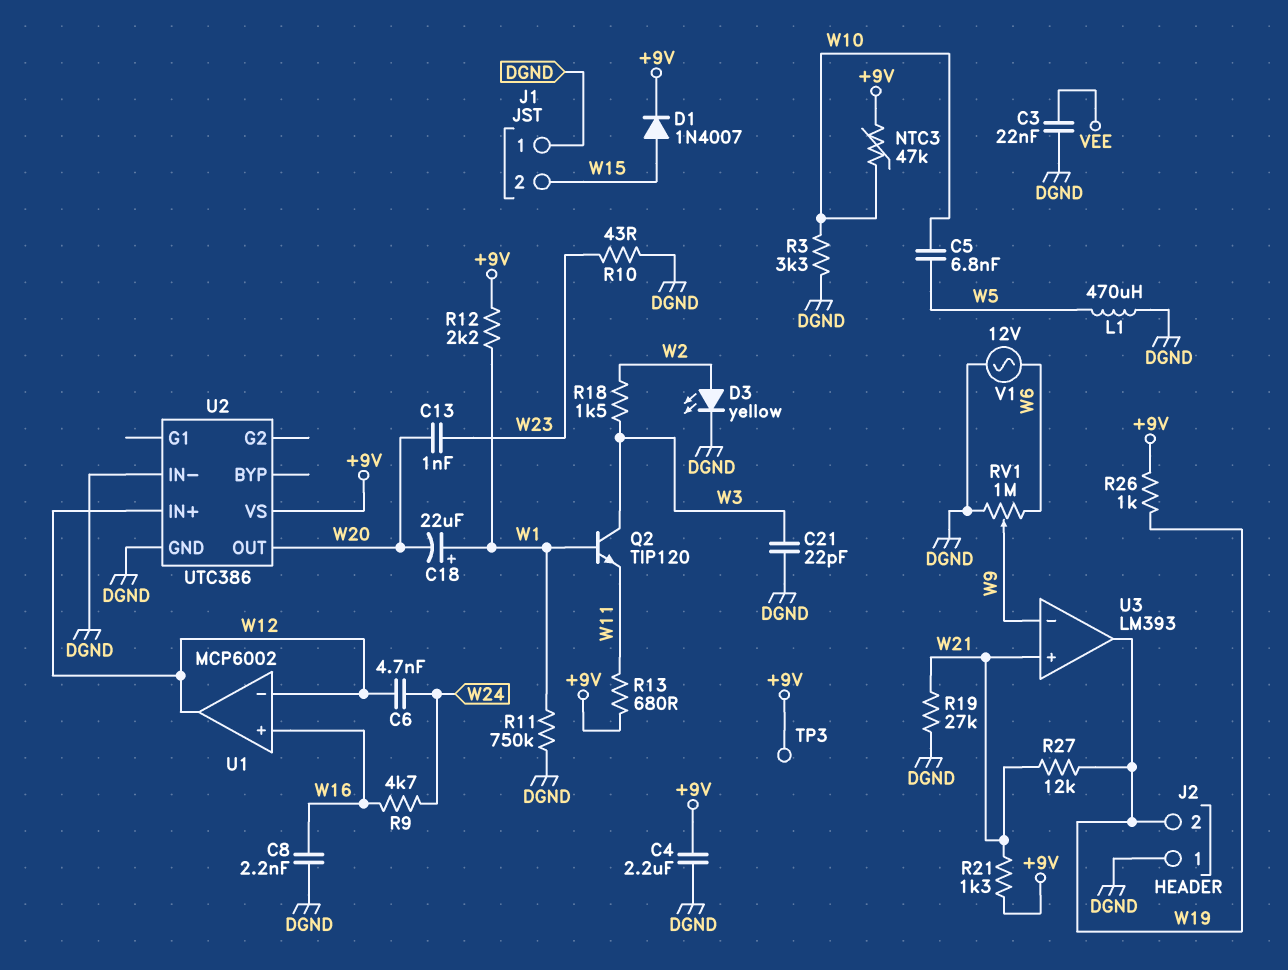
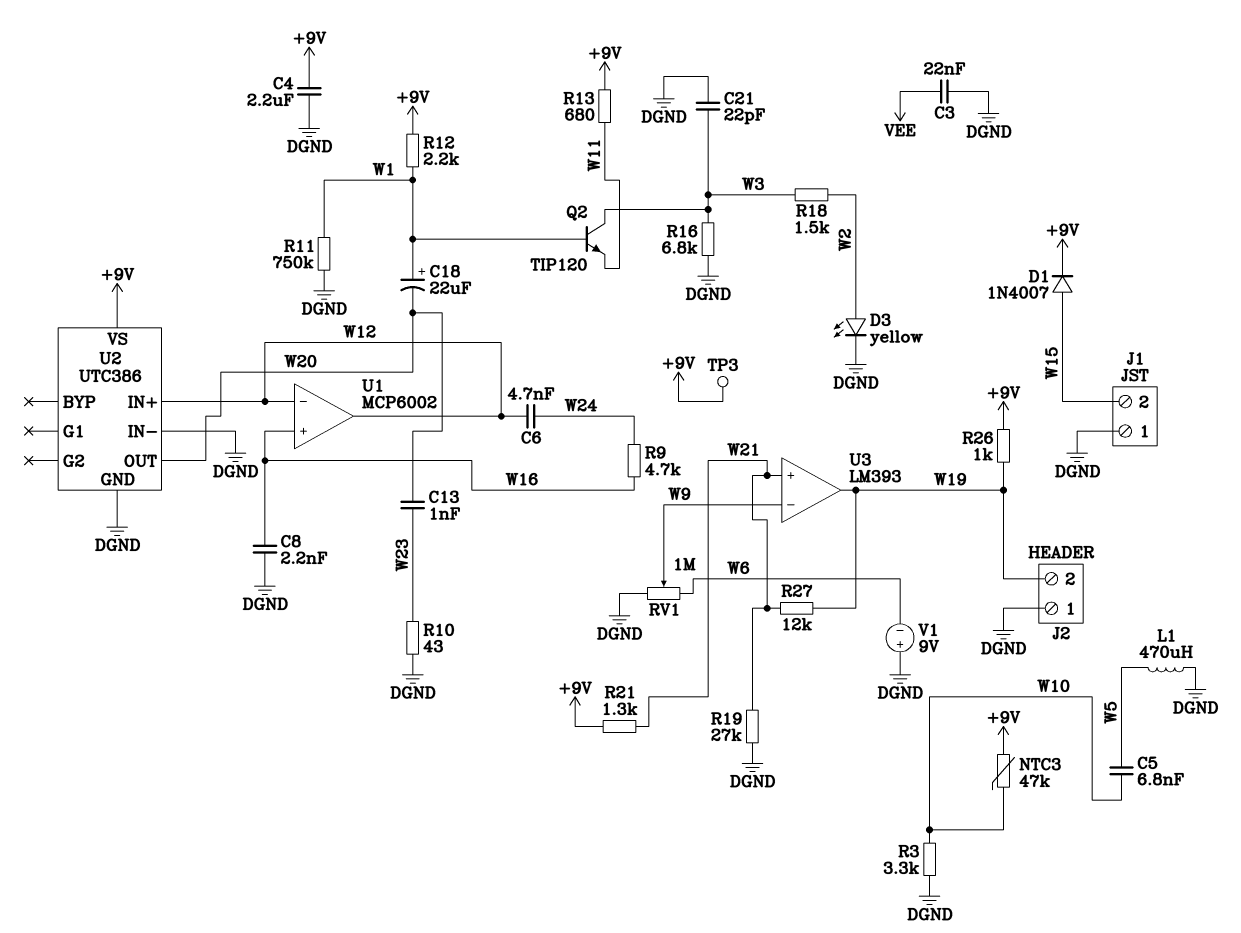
R16: none -> 6.8k (DGND, W3)
V1: AC 12V (DGND, W6) -> 9V (plus DGND, minus W6)

